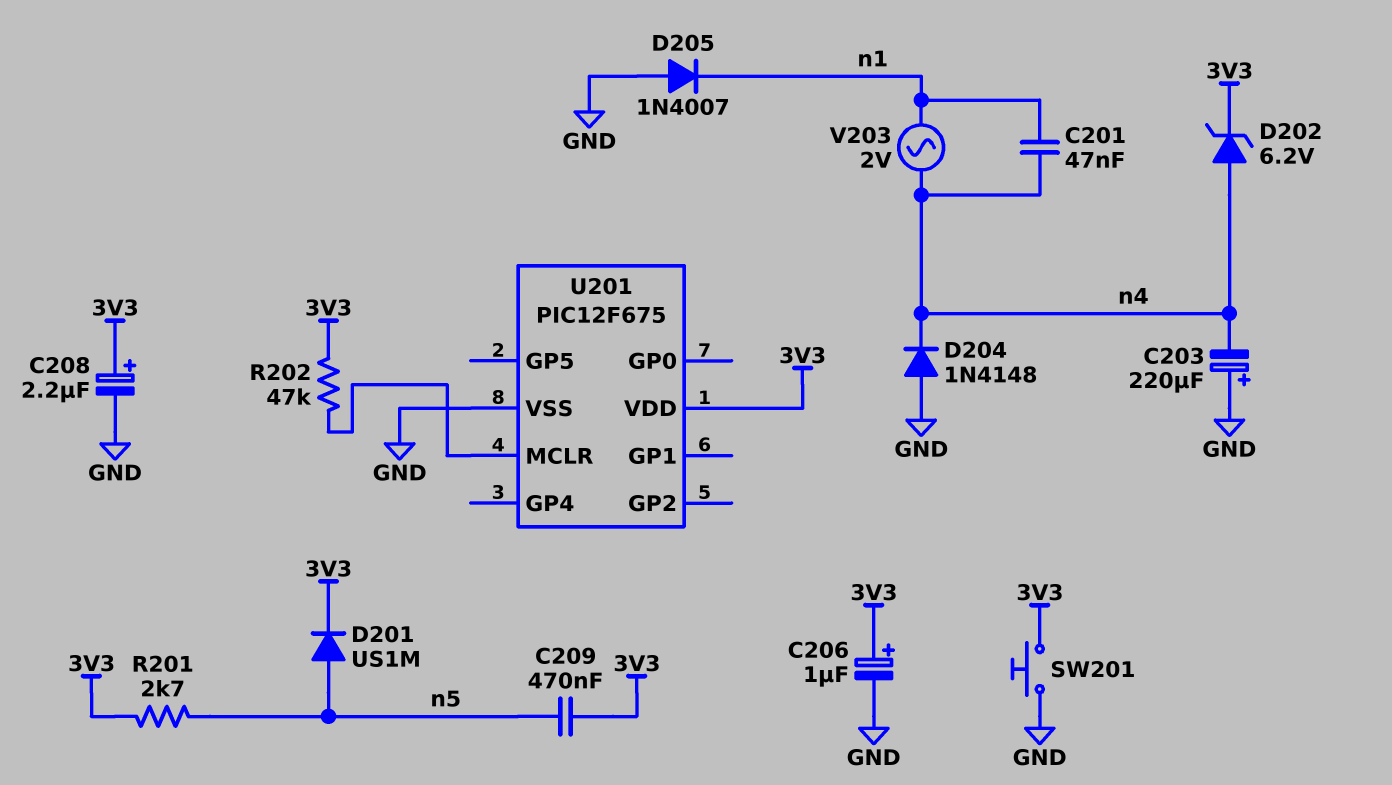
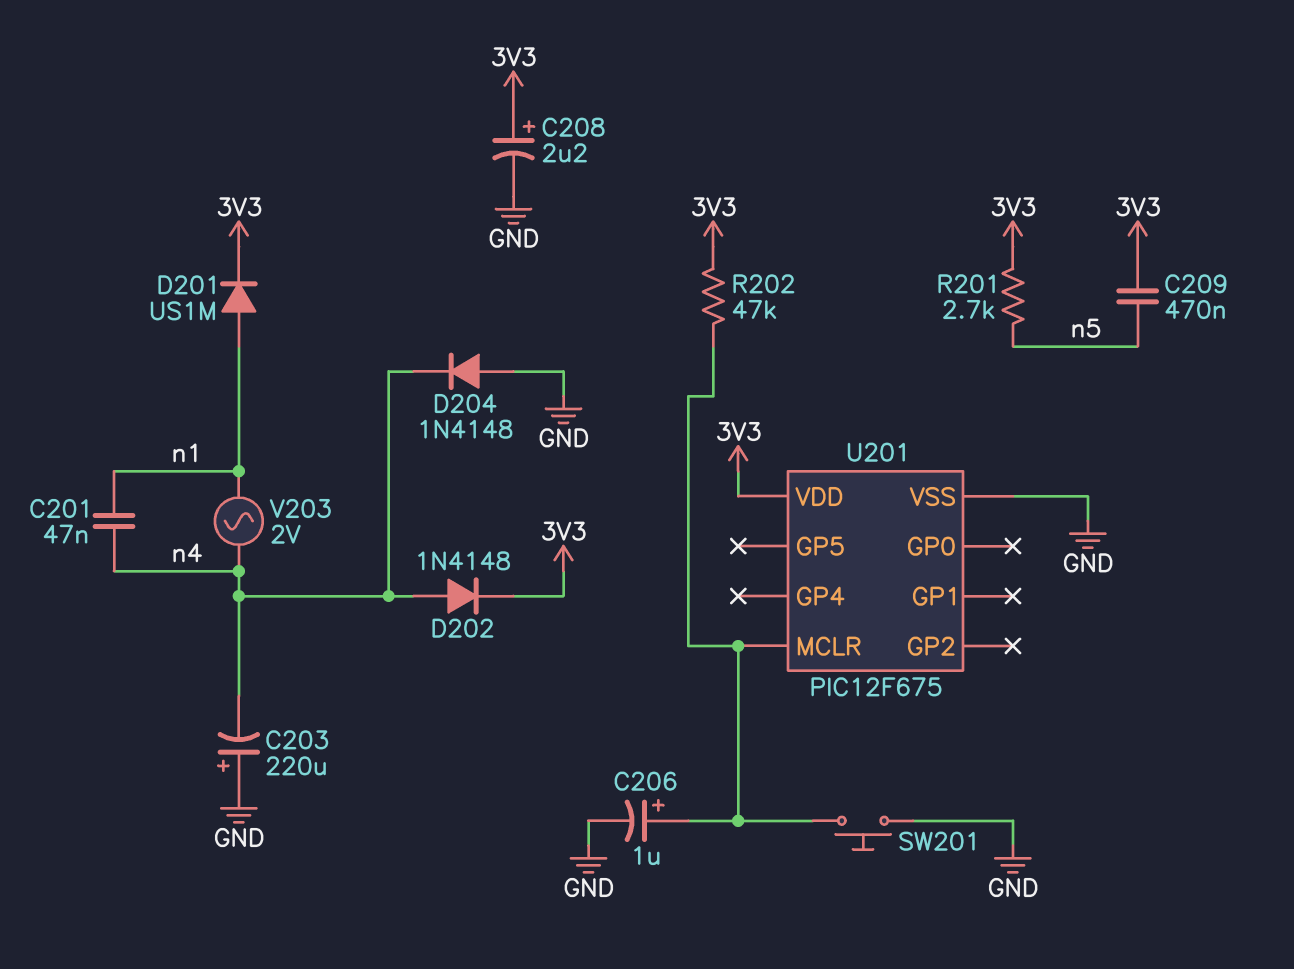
C206: 1uF (plus 3V3, minus GND) -> 1uF (plus U201/MCLR, minus GND)
D201: diode US1M (A n5, K 3V3) -> diode US1M (A n1, K 3V3)
D202: zener 6.2V (A n4, K 3V3) -> diode 1N4148 (A n4, K 3V3)
D205: diode 1N4007 (A GND, K n1) -> none
SW201: button (3V3, GND) -> button (GND, U201/MCLR)

